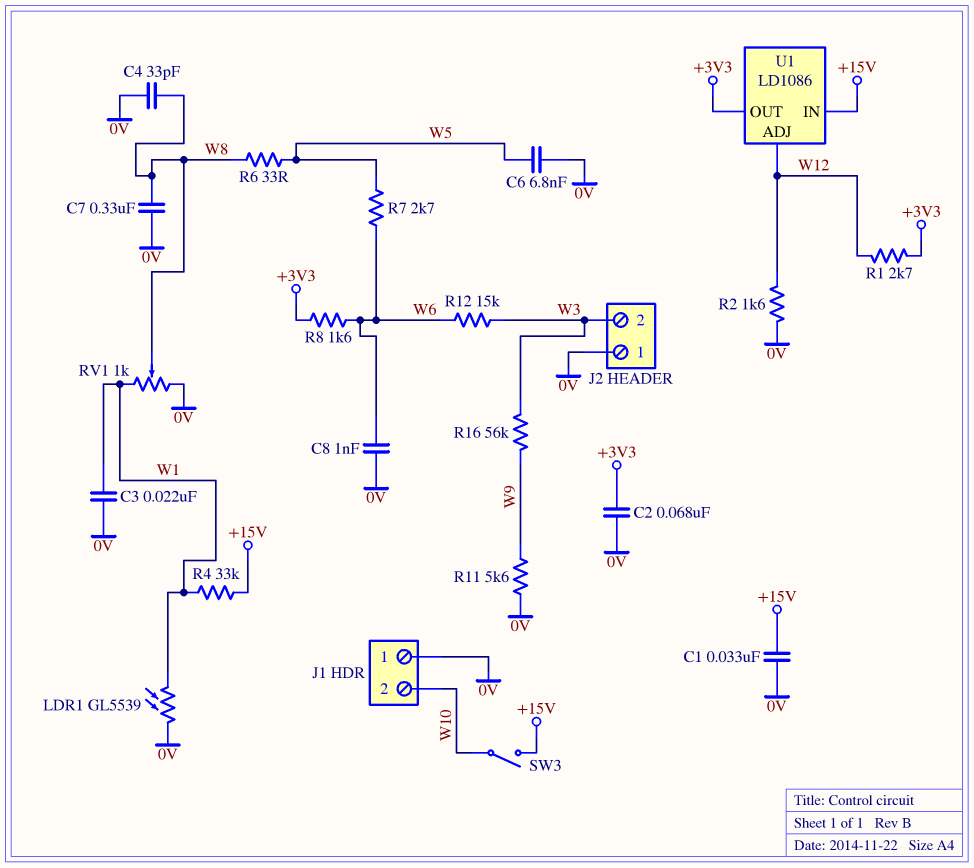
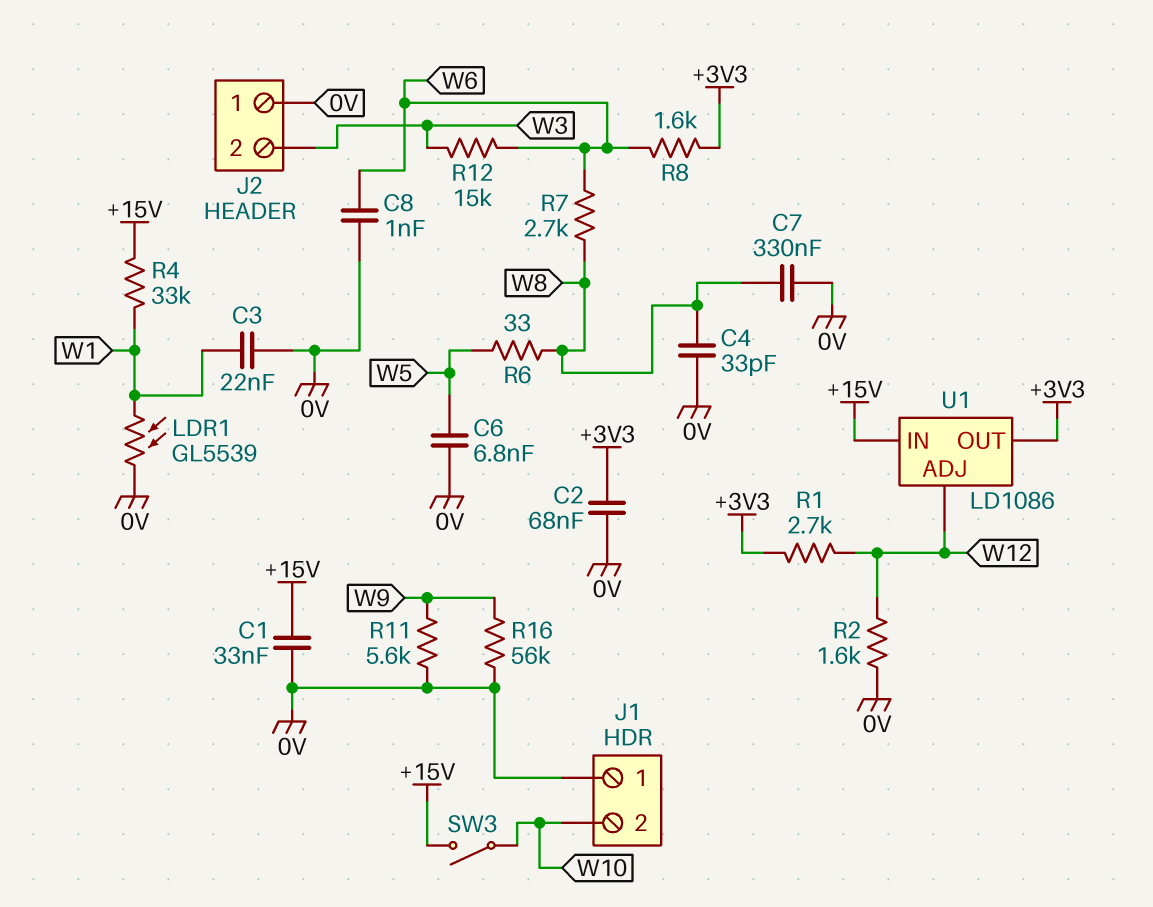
R7: 2.7k (W5, W6) -> 2.7k (W6, W8)
R16: 56k (W3, W9) -> 56k (0V, W9)
RV1: 1k (0V, W1, wiper W8) -> none

